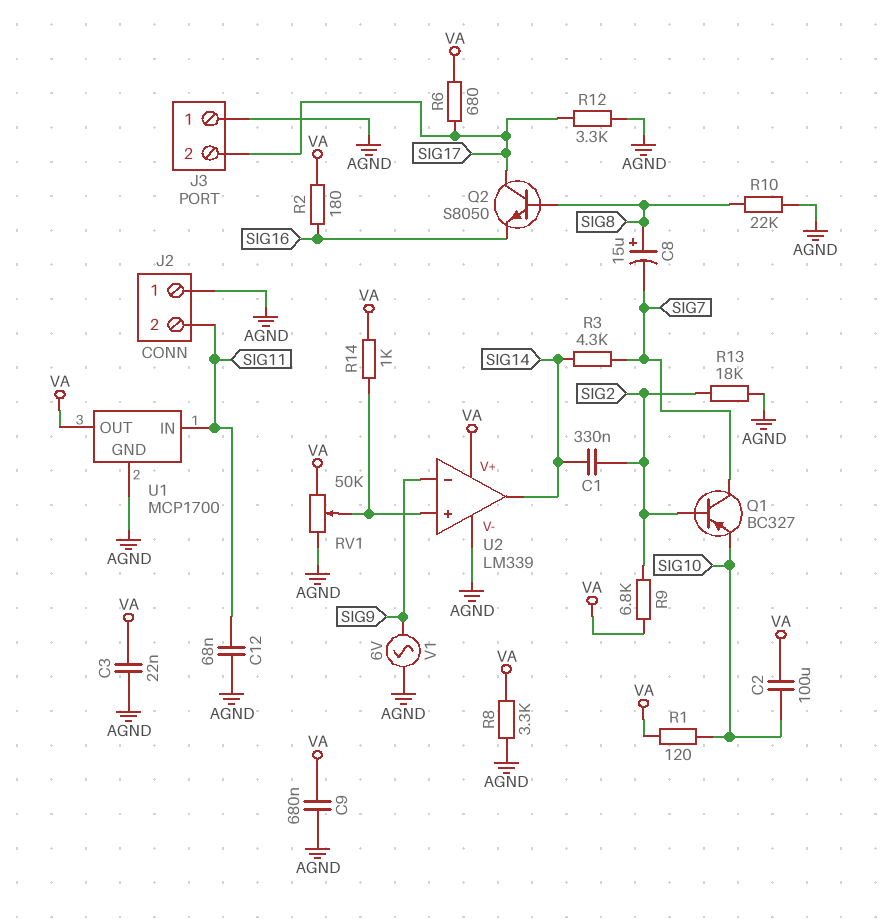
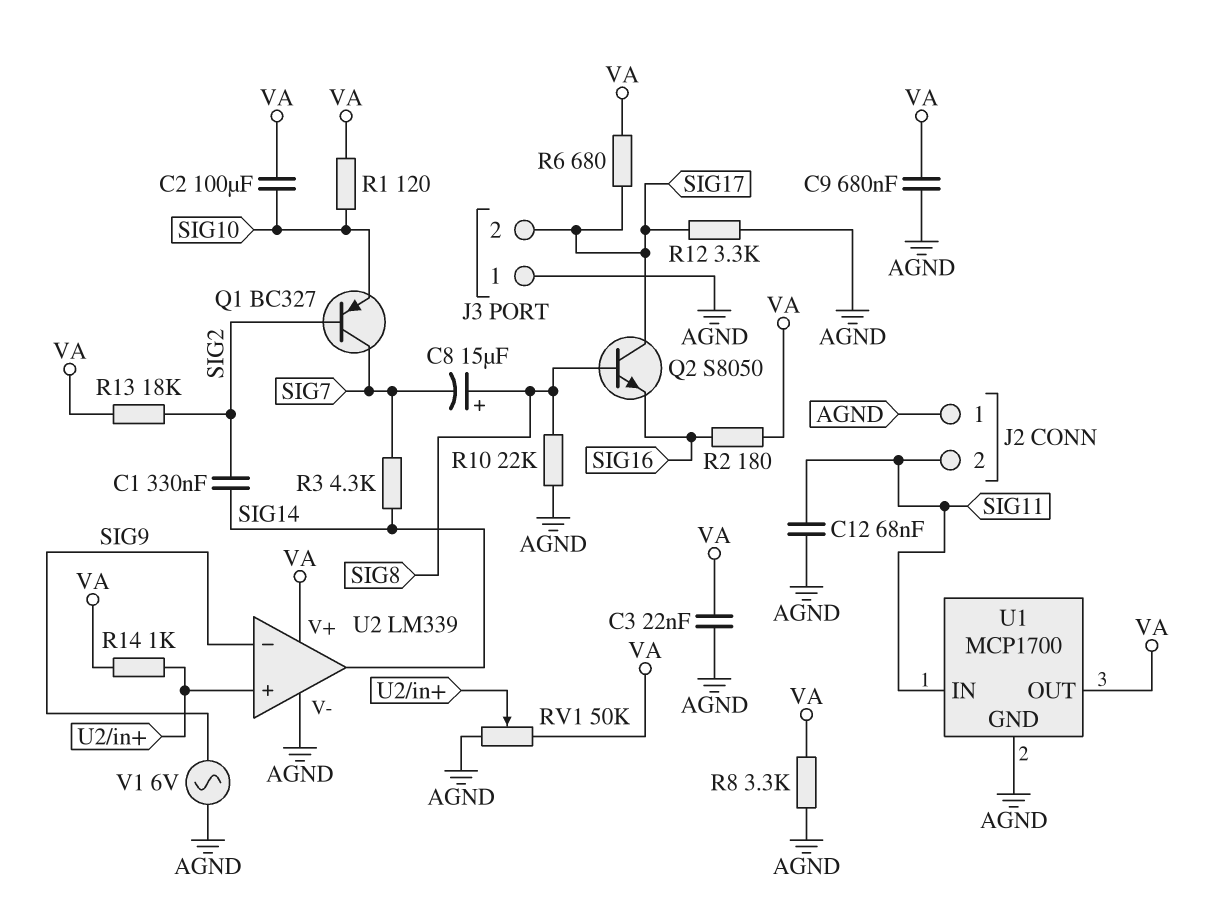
R9: 6.8k (SIG2, VA) -> none
R13: 18k (AGND, SIG2) -> 18k (SIG2, VA)

